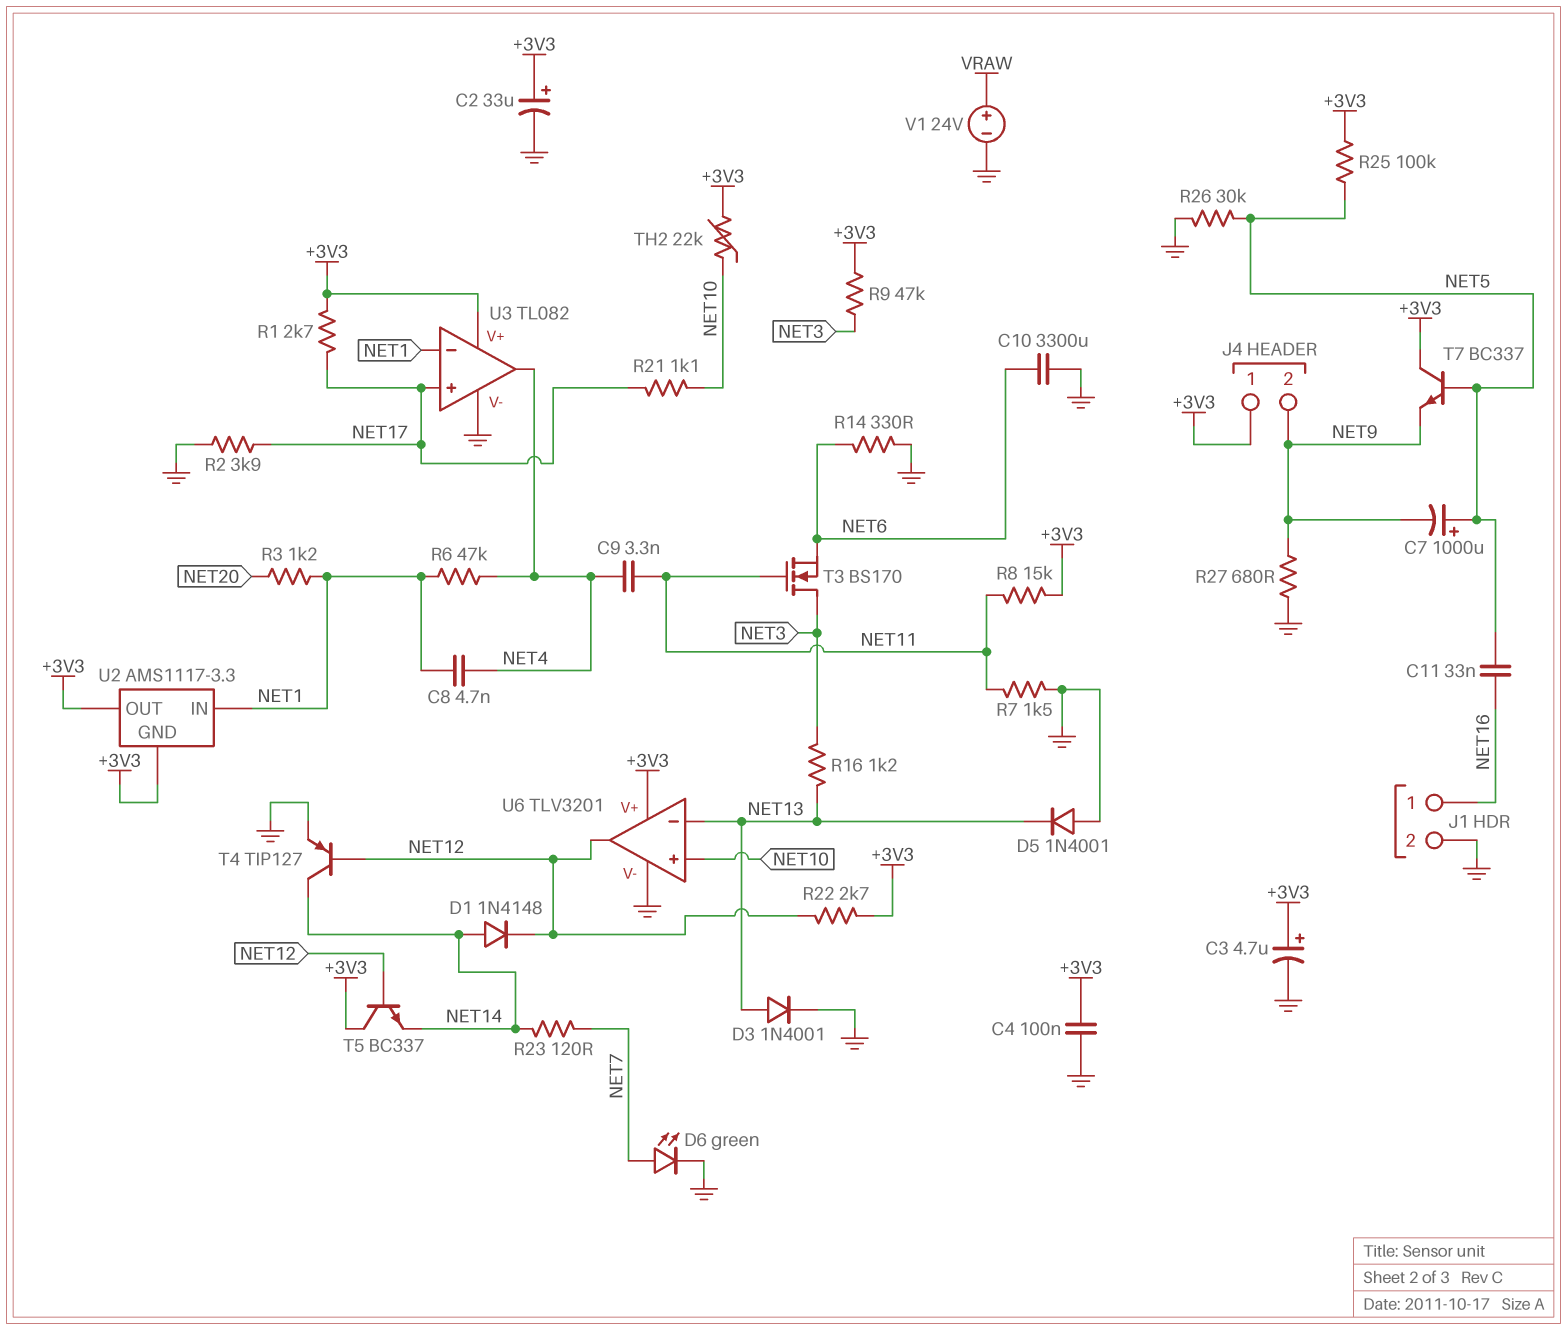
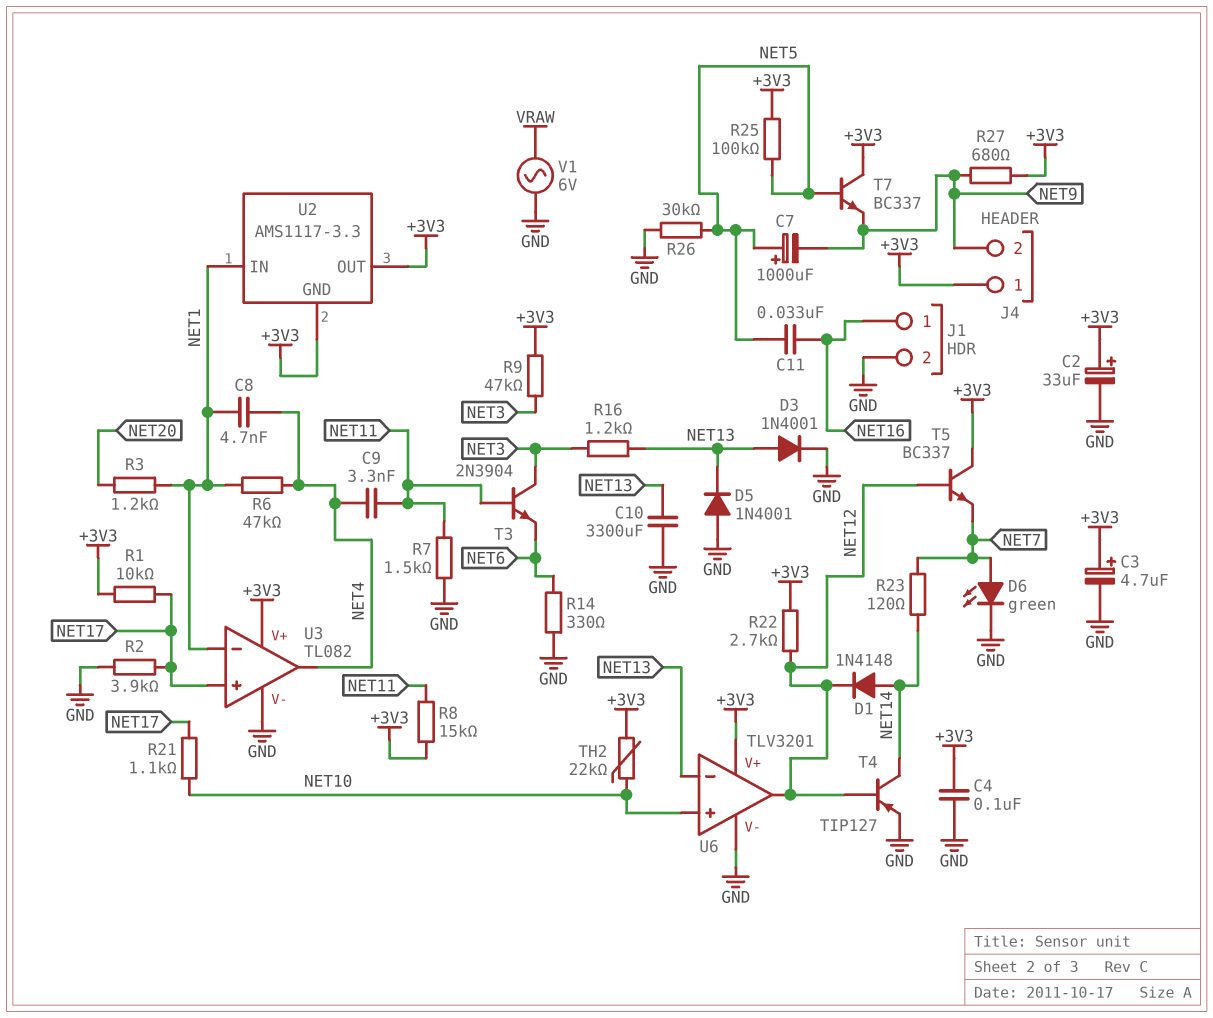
C10: 3300uF (GND, NET6) -> 3300uF (GND, NET13)
R1: 2.7k (+3V3, NET17) -> 10k (+3V3, NET17)
R27: 680 (GND, NET9) -> 680 (+3V3, NET9)
T3: NMOS BS170 (G NET11, D NET3, S NET6) -> NPN 2N3904 (B NET11, C NET3, E NET6)
T5: NPN BC337 (B NET12, C +3V3, E NET14) -> NPN BC337 (B NET12, C +3V3, E NET7)
V1: 24V (plus VRAW, minus GND) -> AC 6V (GND, VRAW)

